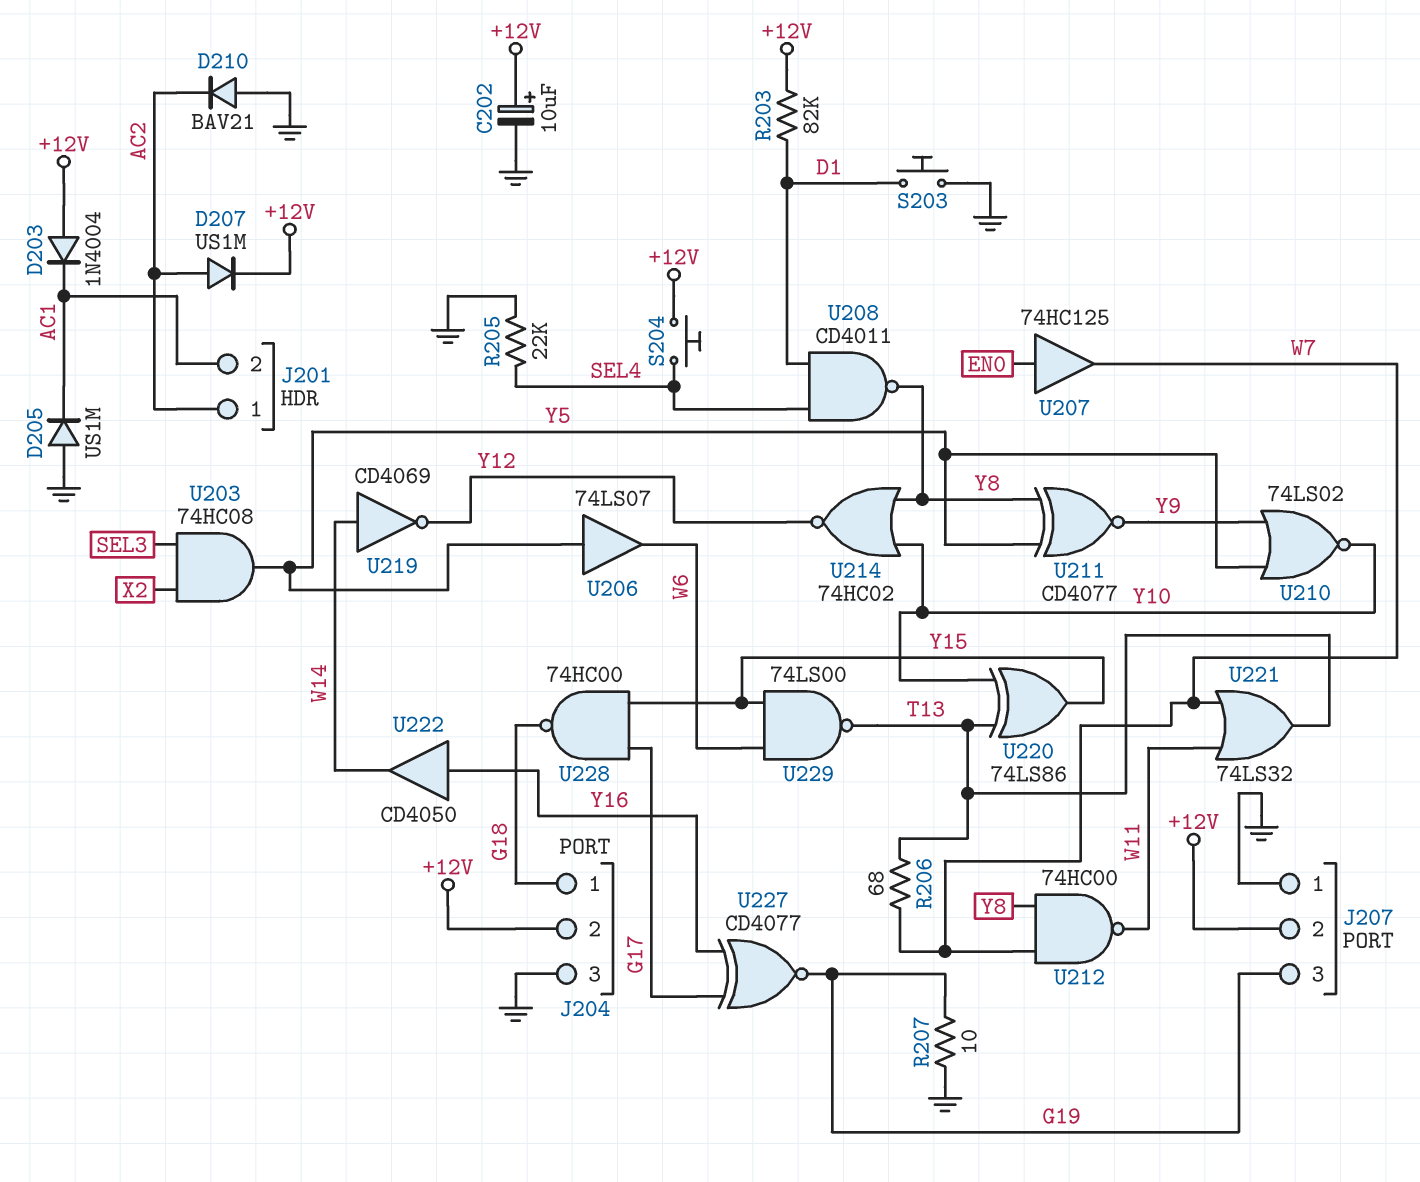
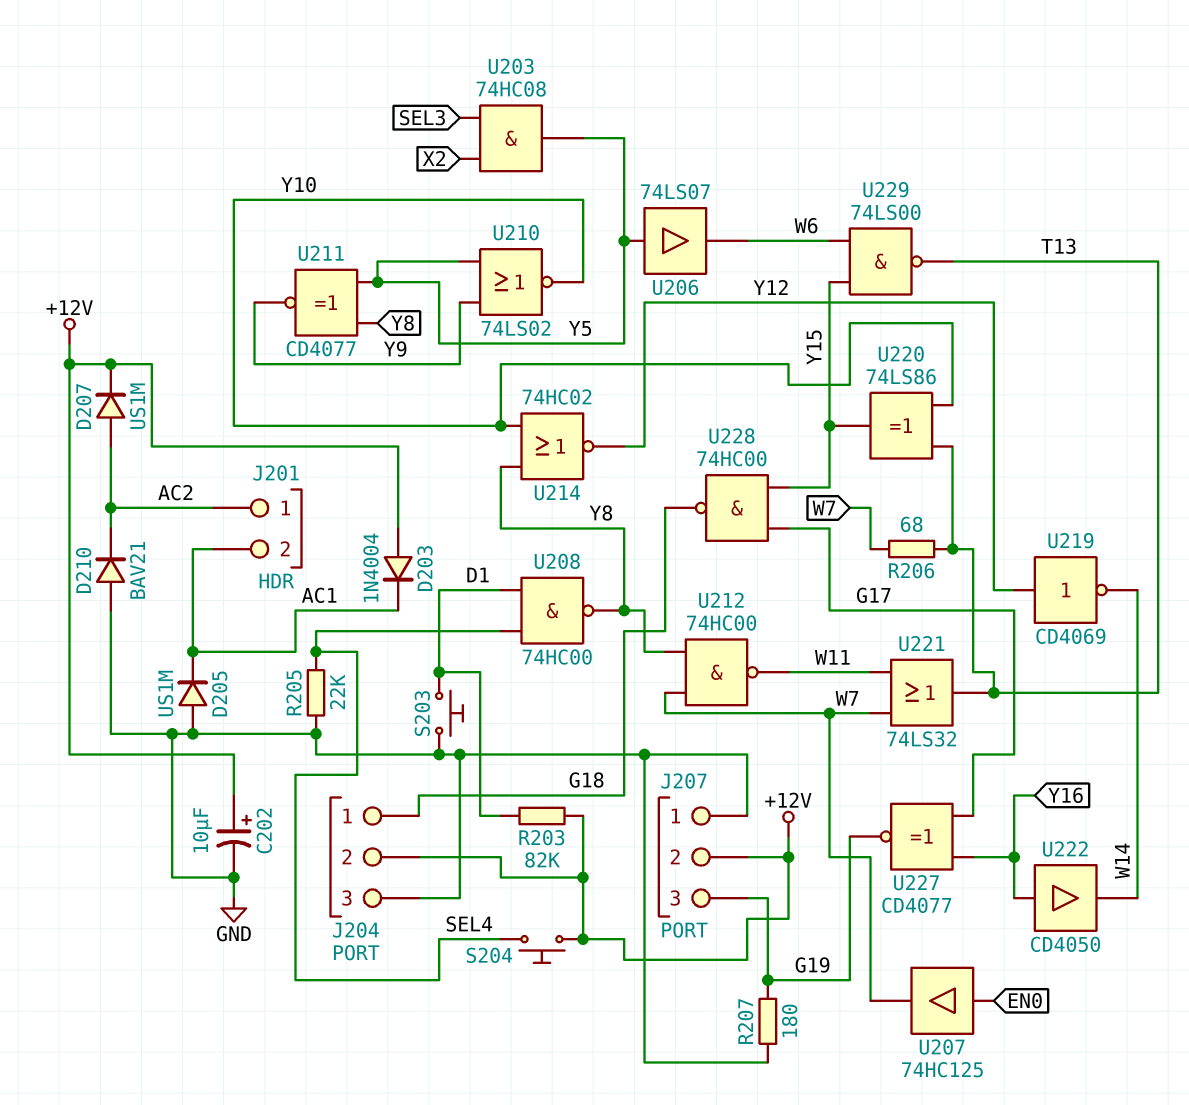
R207: 10 (G19, GND) -> 180 (G19, GND)
U208: NAND CD4011 (in D1, in SEL4, out Y8) -> NAND 74HC00 (in D1, in SEL4, out Y8)
U219: NOT CD4069 (in W14, out Y12) -> NOT CD4069 (in Y12, out W14)

